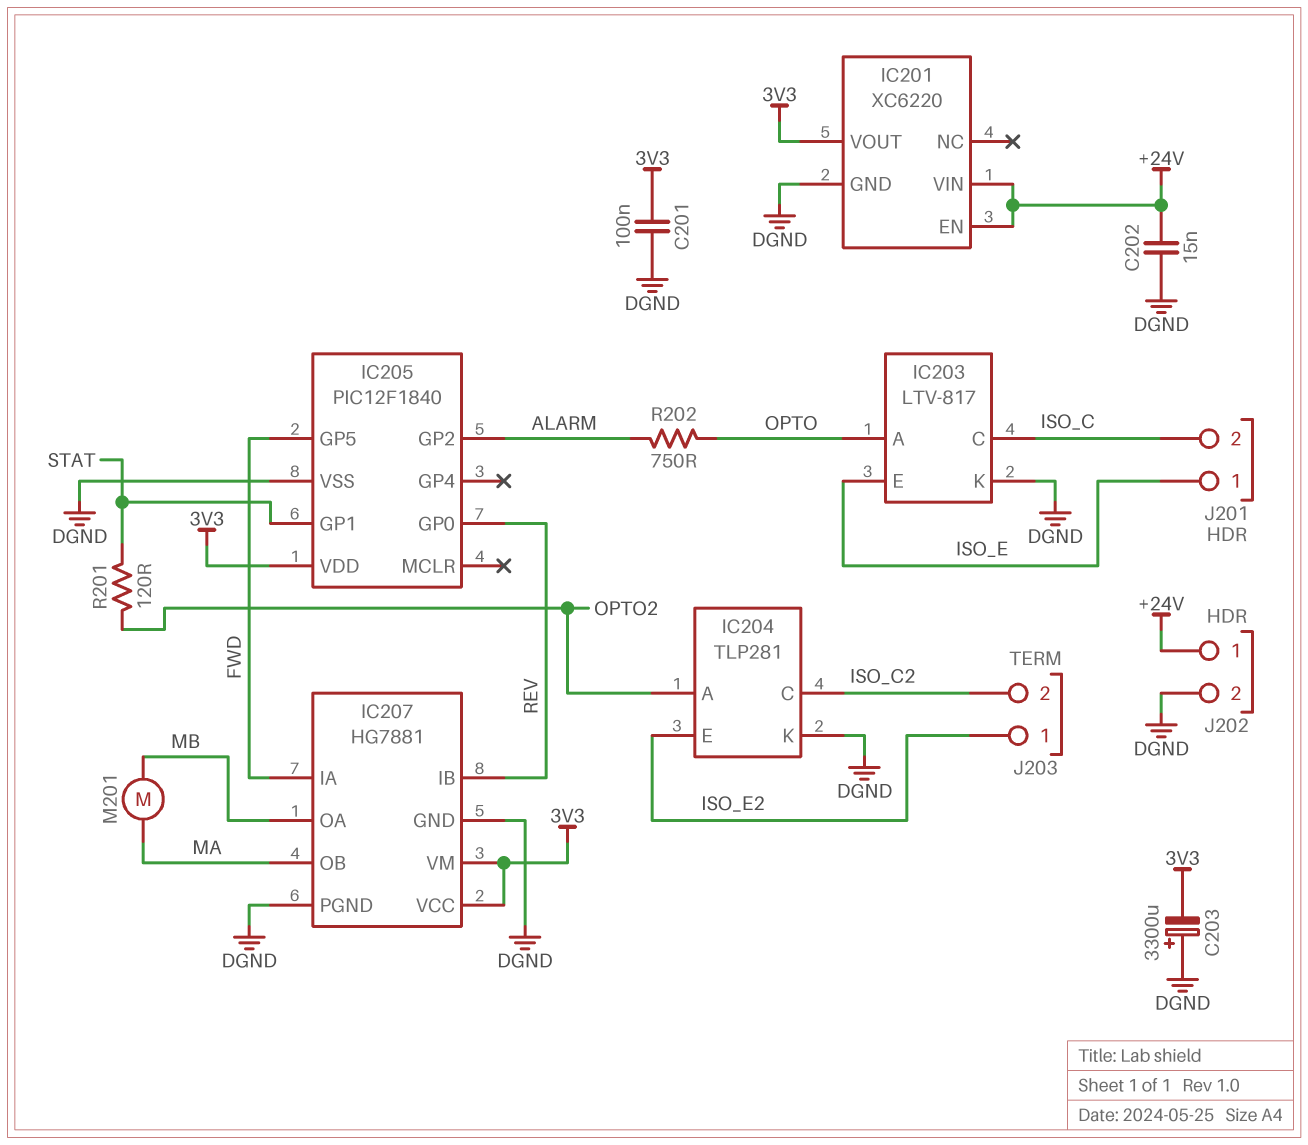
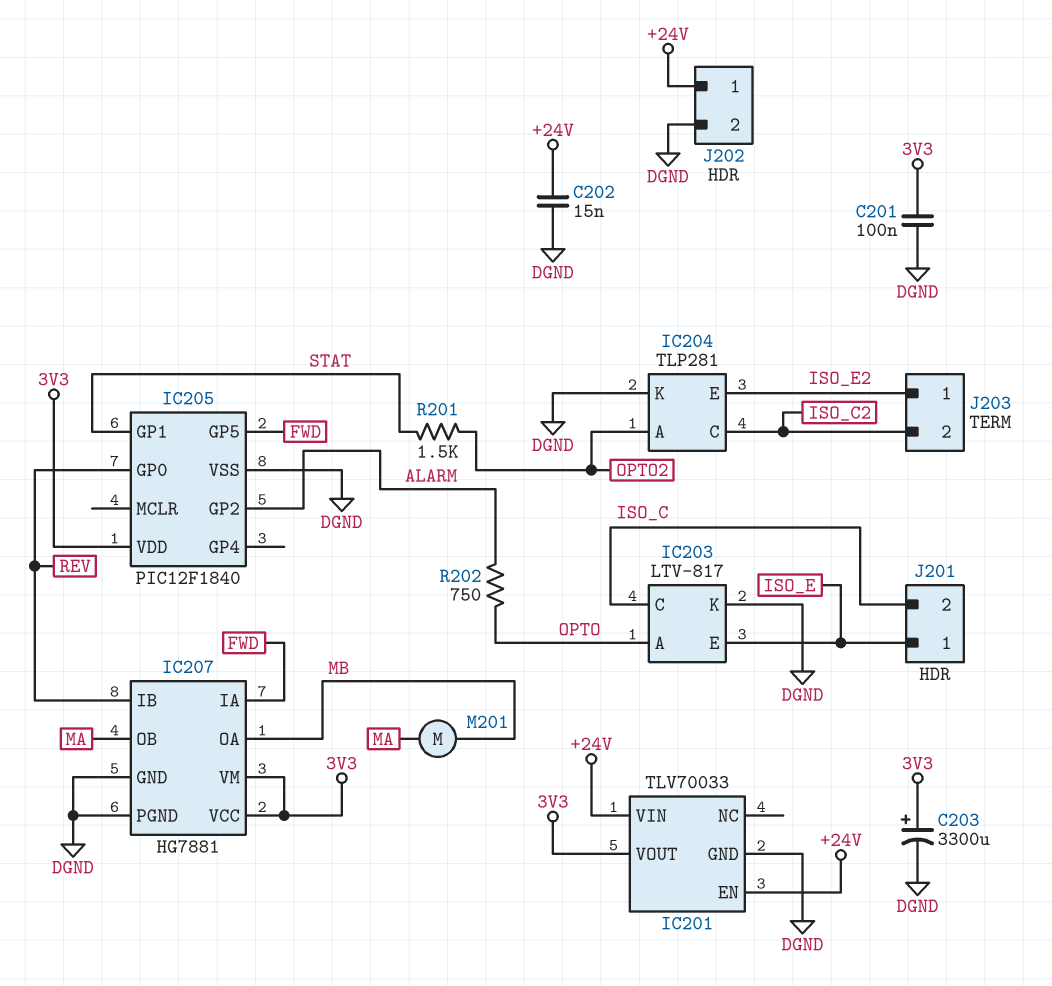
C203: 3300uF (plus DGND, minus 3V3) -> 3300uF (plus 3V3, minus DGND)
IC201: XC6220 -> TLV70033
R201: 120 (OPTO2, STAT) -> 1.5k (OPTO2, STAT)

